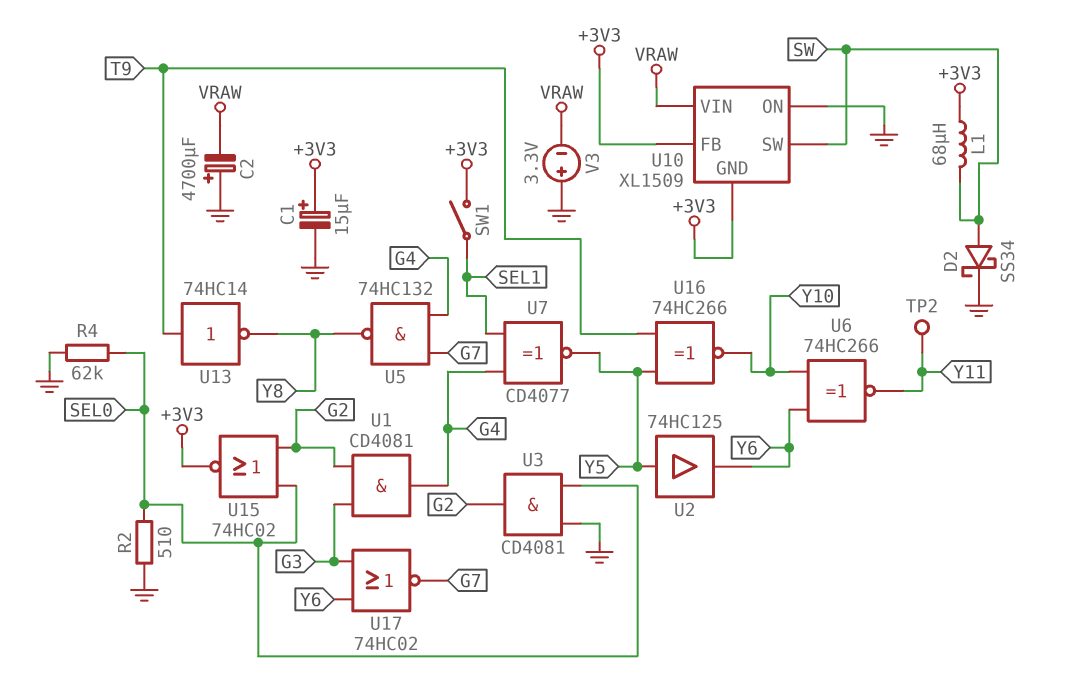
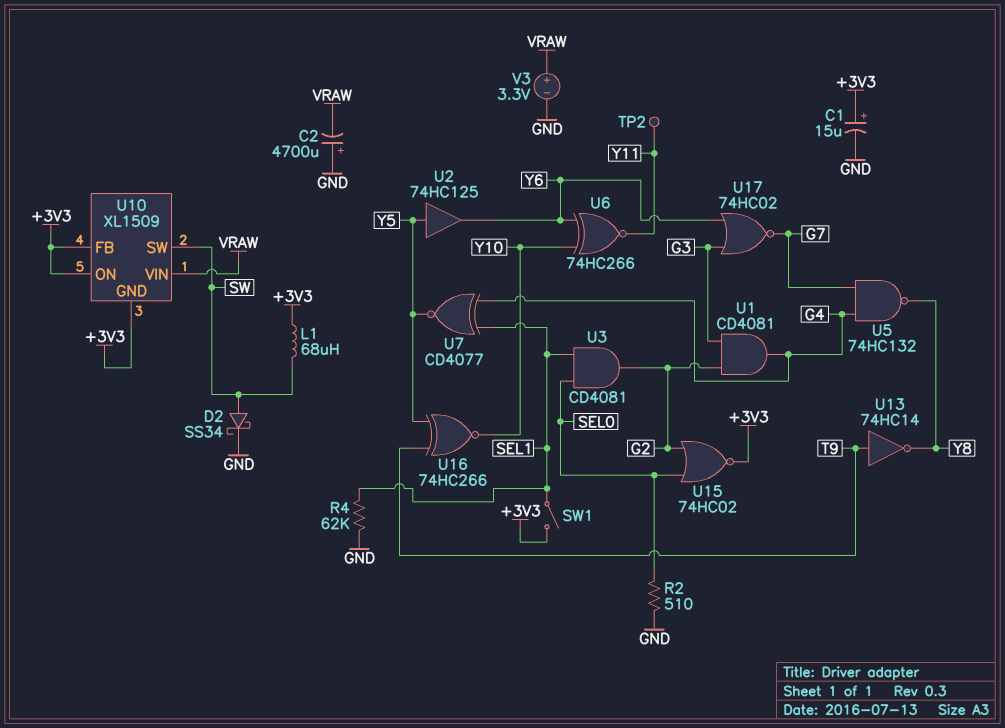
R4: 62k (GND, SEL0) -> 62k (GND, SEL1)
U3: AND CD4081 (in GND, in SEL0, out G2) -> AND CD4081 (in SEL0, in SEL1, out G2)
U10 pin ON: GND -> +3V3
V3: 3.3V (plus GND, minus VRAW) -> 3.3V (plus VRAW, minus GND)

